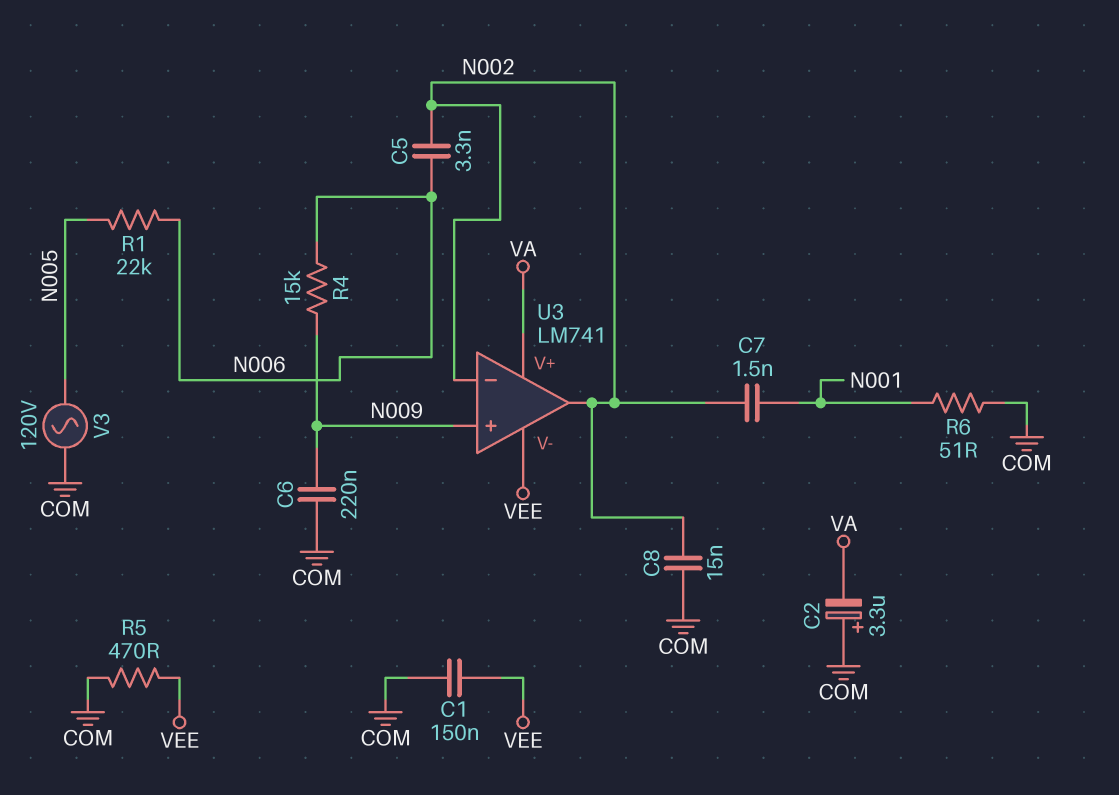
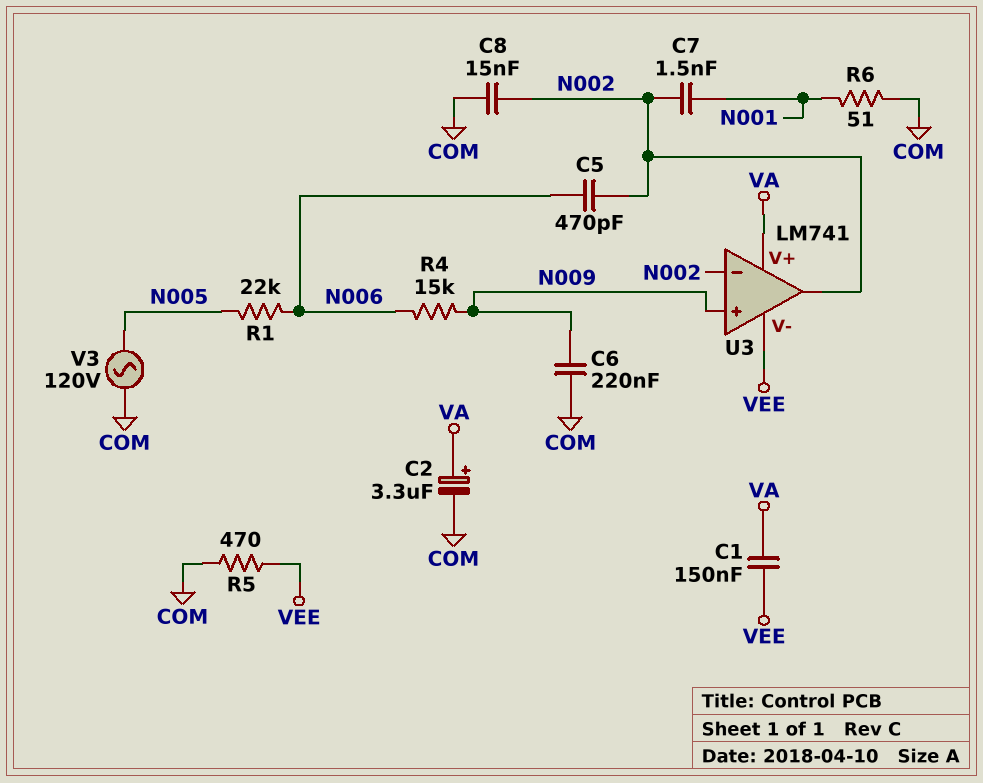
C1: 150nF (COM, VEE) -> 150nF (VA, VEE)
C2: 3.3uF (plus COM, minus VA) -> 3.3uF (plus VA, minus COM)
C5: 3.3nF (N002, N006) -> 470pF (N002, N006)

